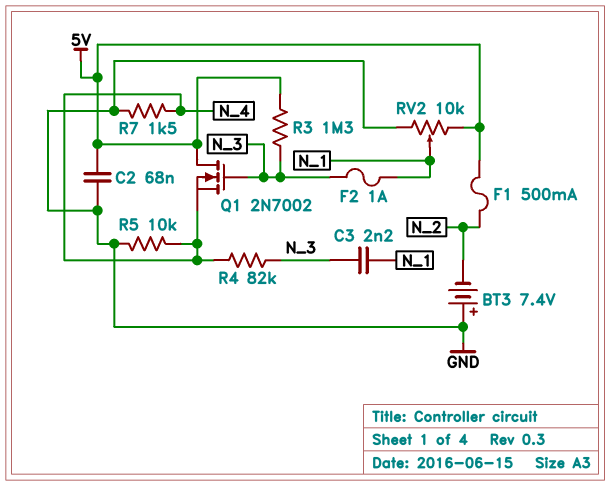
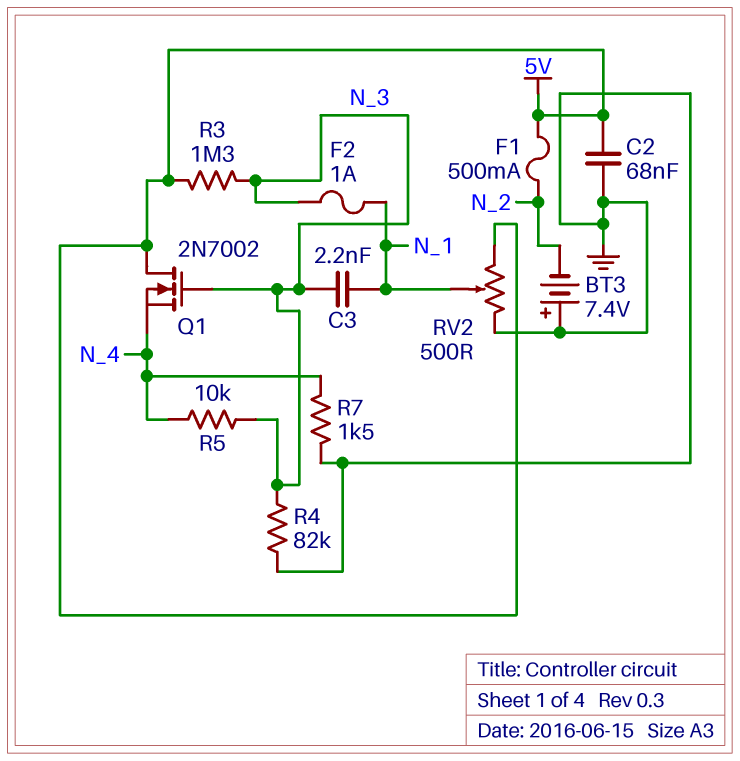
R4: 82k (N_3, N_4) -> 82k (GND, N_3)
R5: 10k (GND, N_4) -> 10k (N_3, N_4)
RV2: 10k (5V, GND, wiper N_1) -> 500 (5V, GND, wiper N_1)

